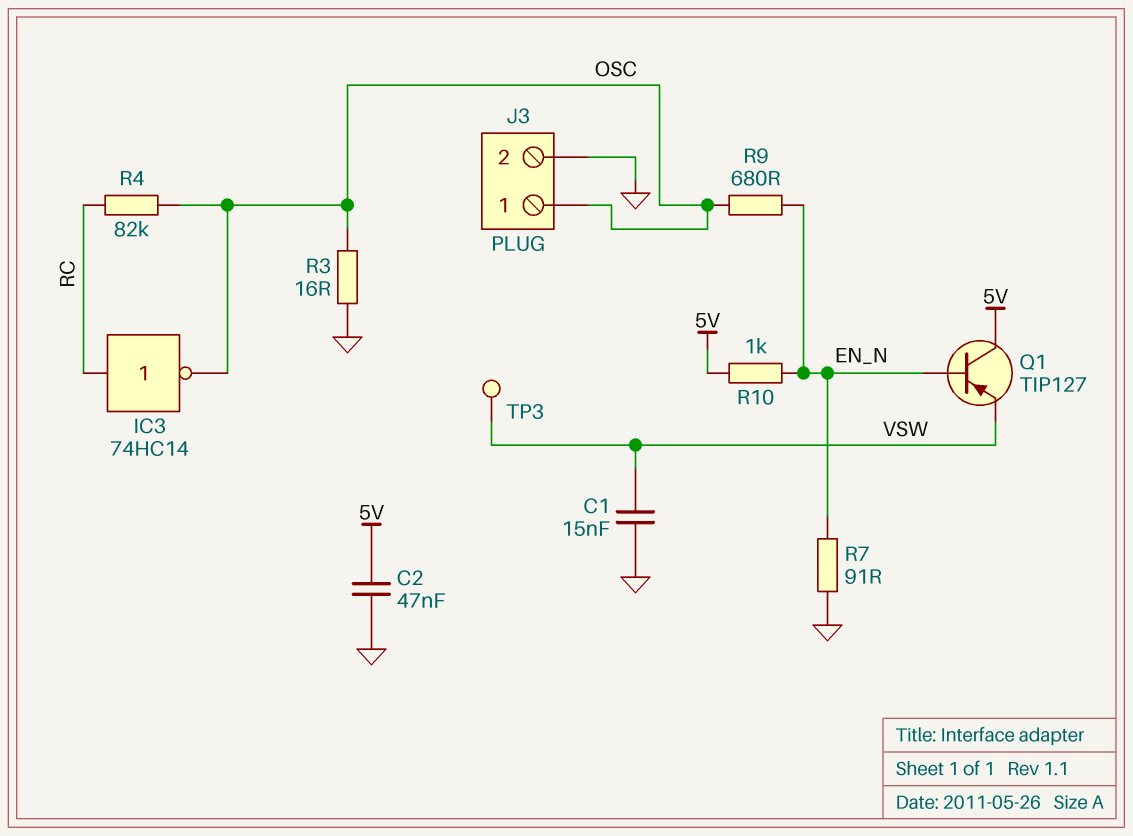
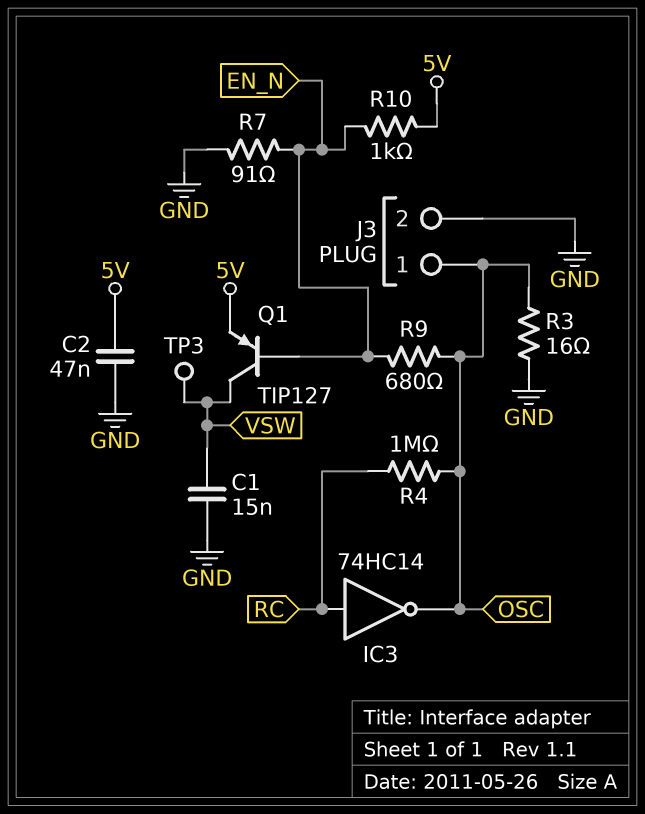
Q1: PNP TIP127 (B EN_N, C 5V, E VSW) -> PNP TIP127 (B EN_N, C VSW, E 5V)
R4: 82k (OSC, RC) -> 1M (OSC, RC)

